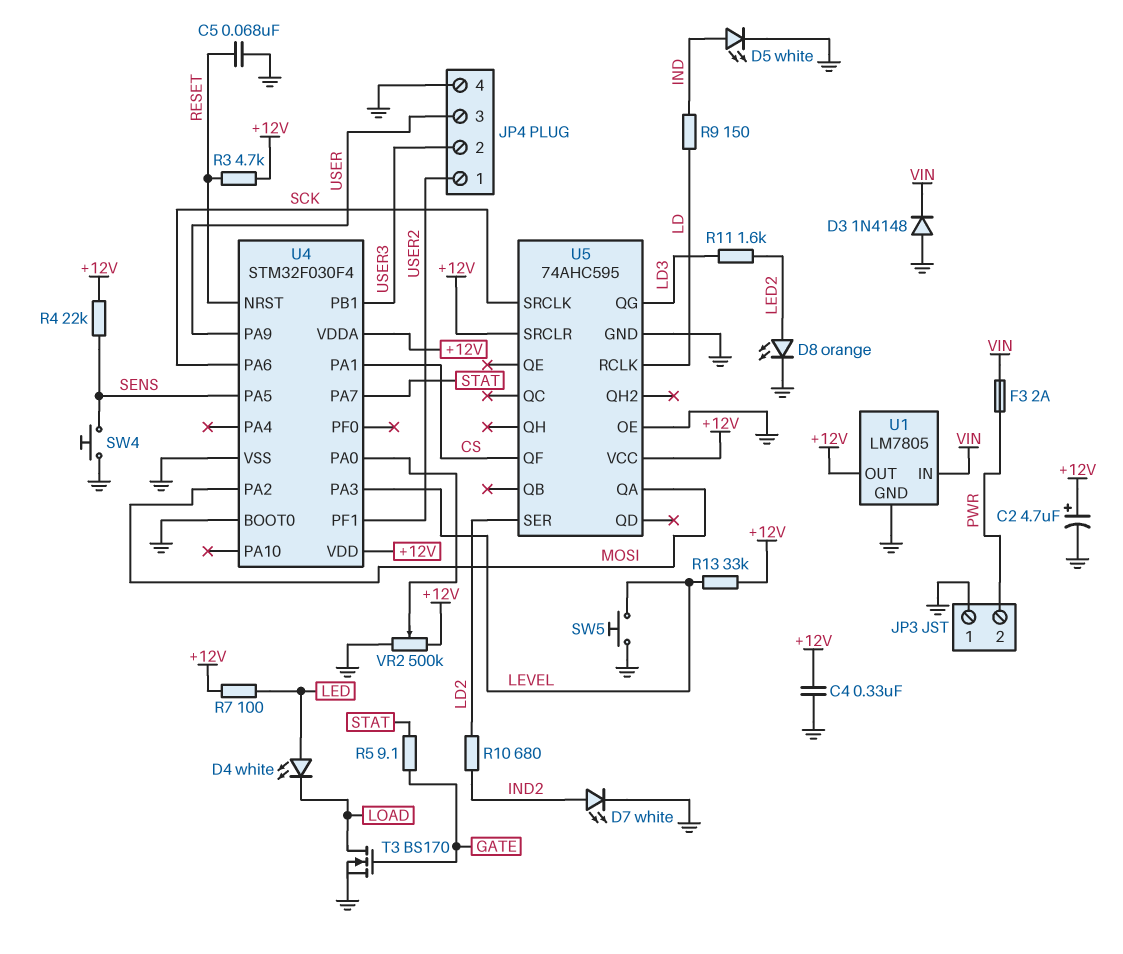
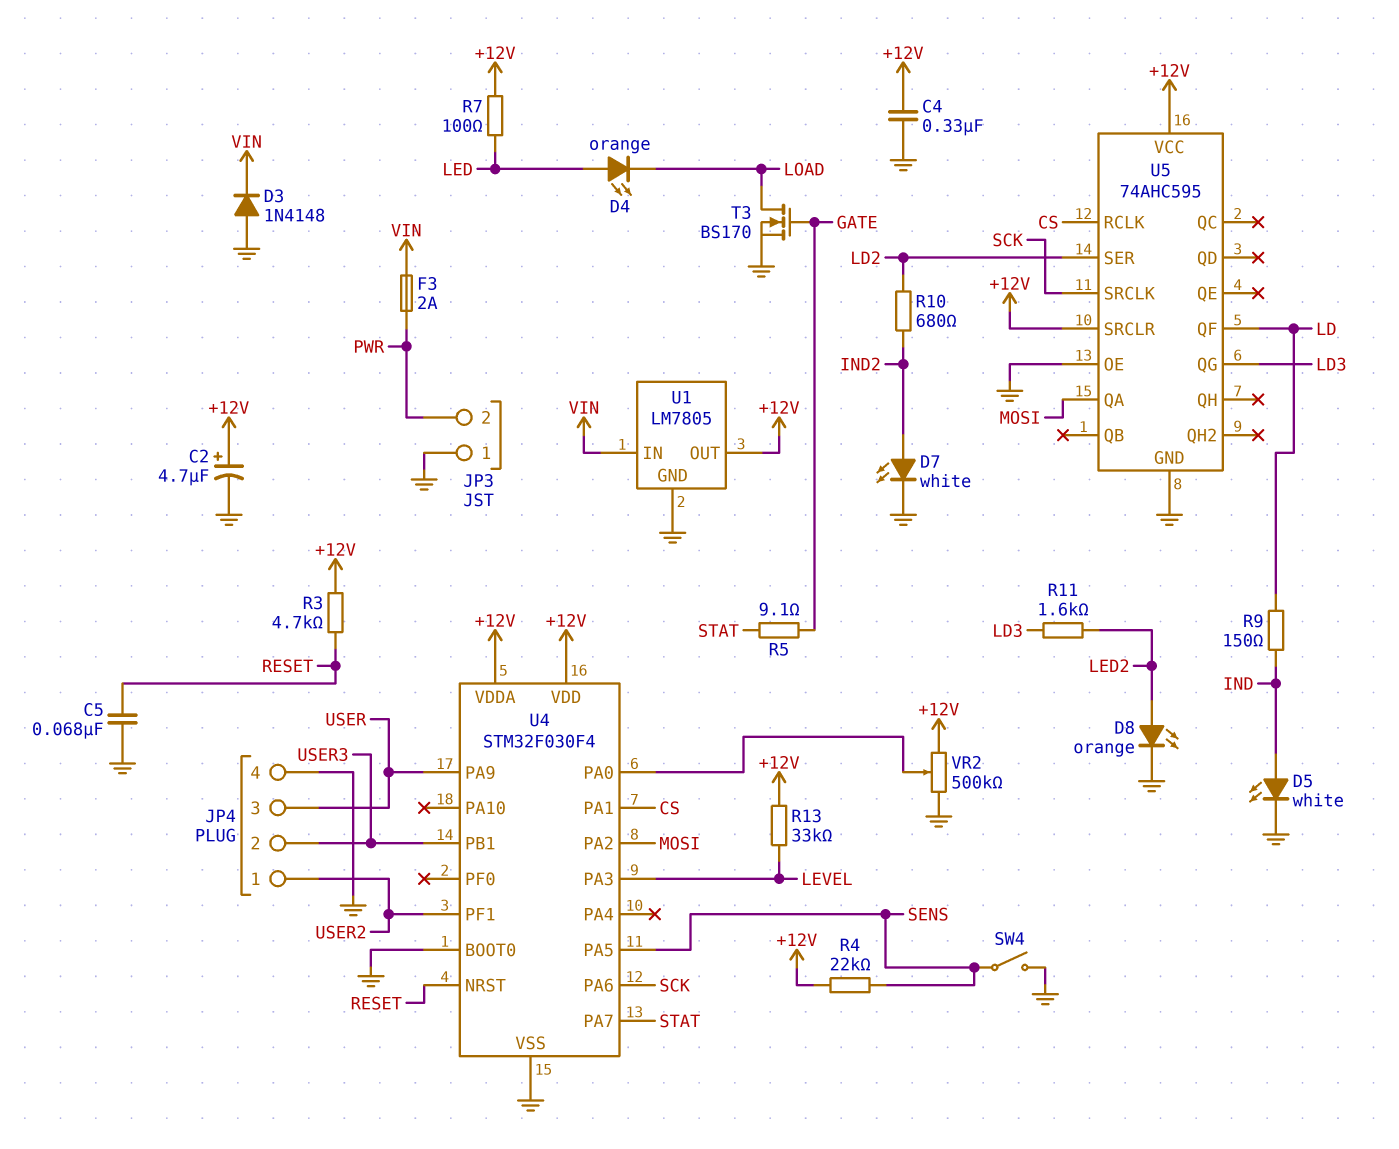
D4: LED white (A LED, K LOAD) -> LED orange (A LED, K LOAD)
SW4: button (GND, SENS) -> switch (GND, SENS)
SW5: button (GND, LEVEL) -> none
U5 pin QF: CS -> LD
U5 pin RCLK: LD -> CS

